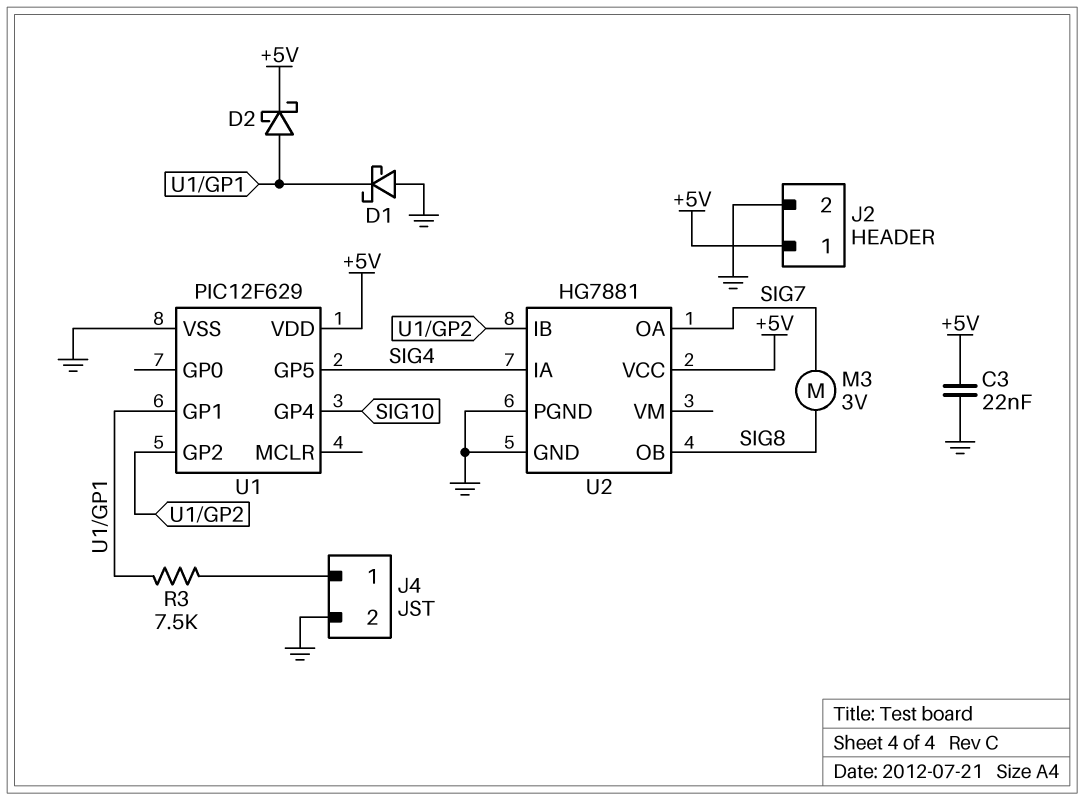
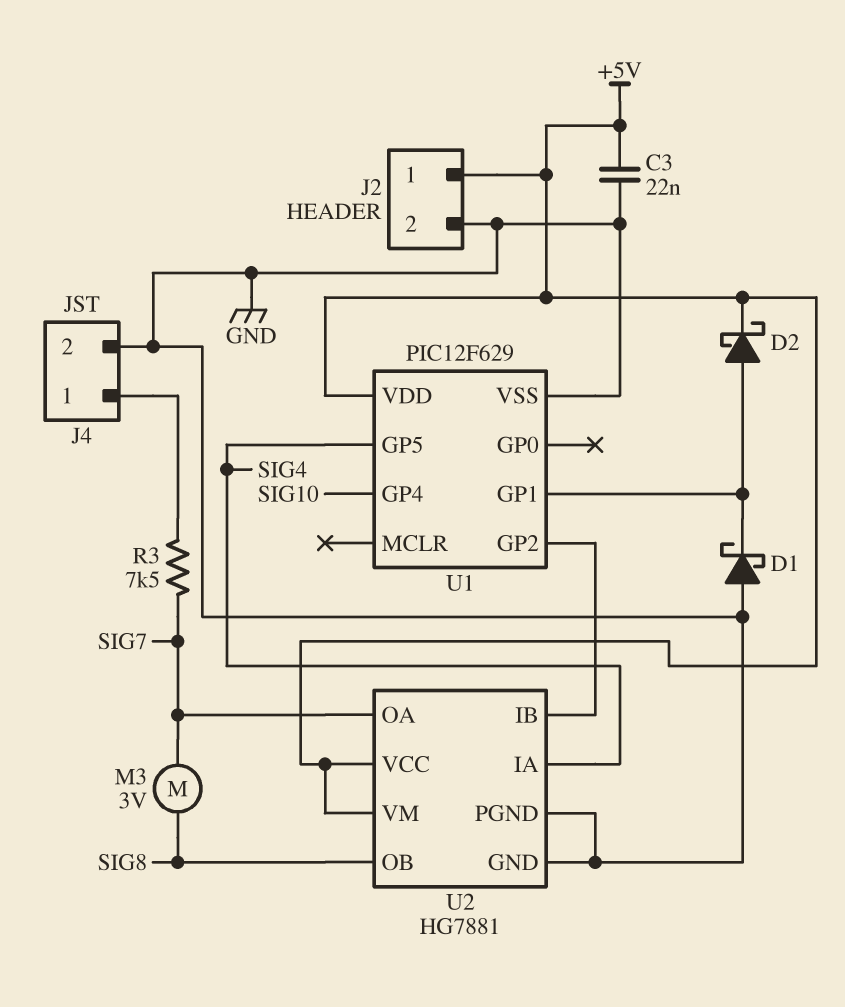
R3: 7.5k (J4/1, U1/GP1) -> 7.5k (J4/1, SIG7)
U2 pin VM: none -> +5V

